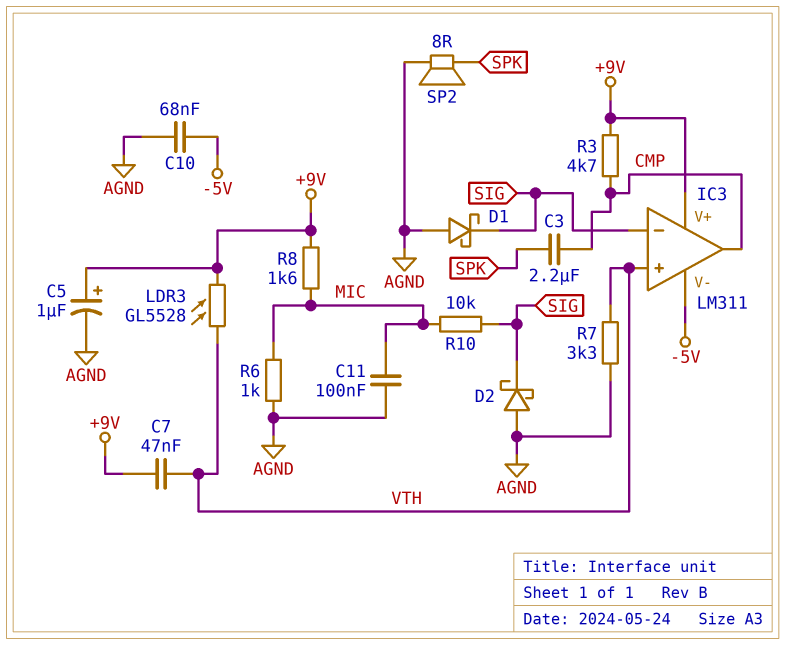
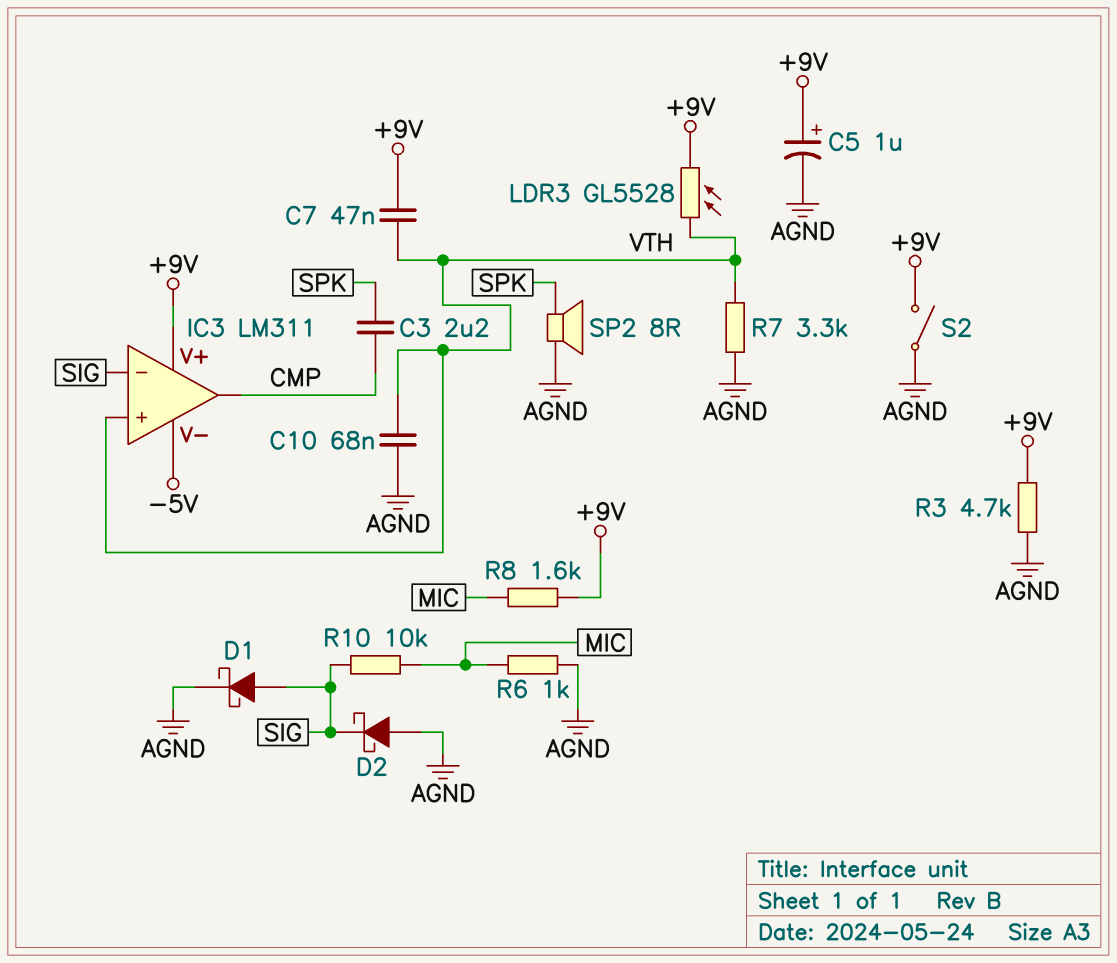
C10: 68nF (-5V, AGND) -> 68nF (AGND, VTH)
C11: 100nF (AGND, MIC) -> none
D1: schottky (A AGND, K SIG) -> schottky (A SIG, K AGND)
R3: 4.7k (+9V, CMP) -> 4.7k (+9V, AGND)
S2: none -> switch (+9V, AGND)

